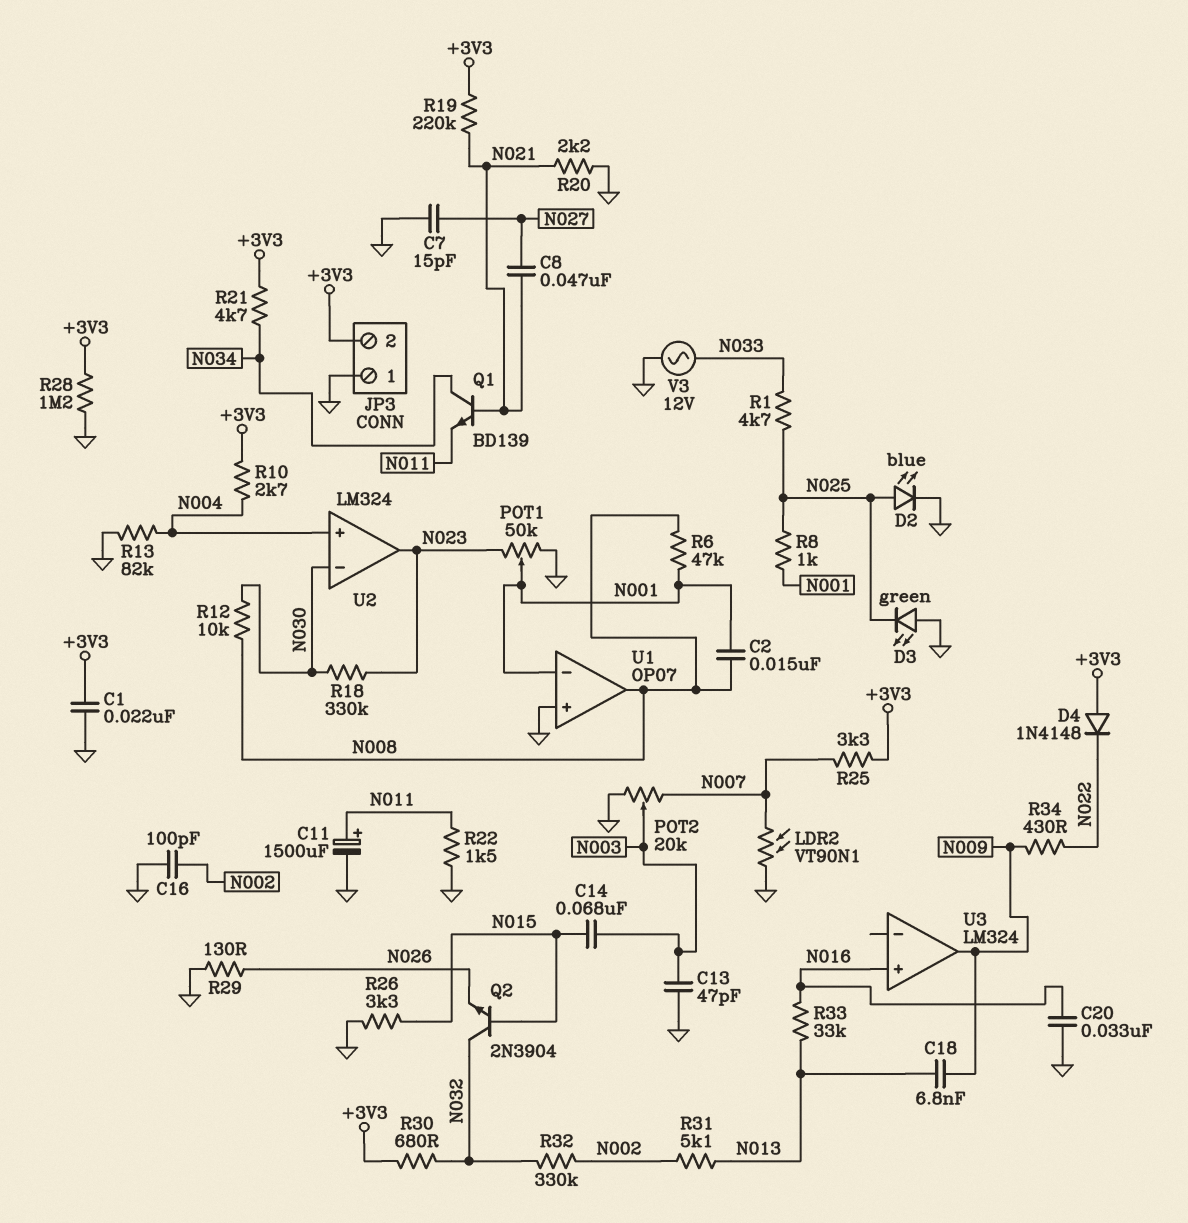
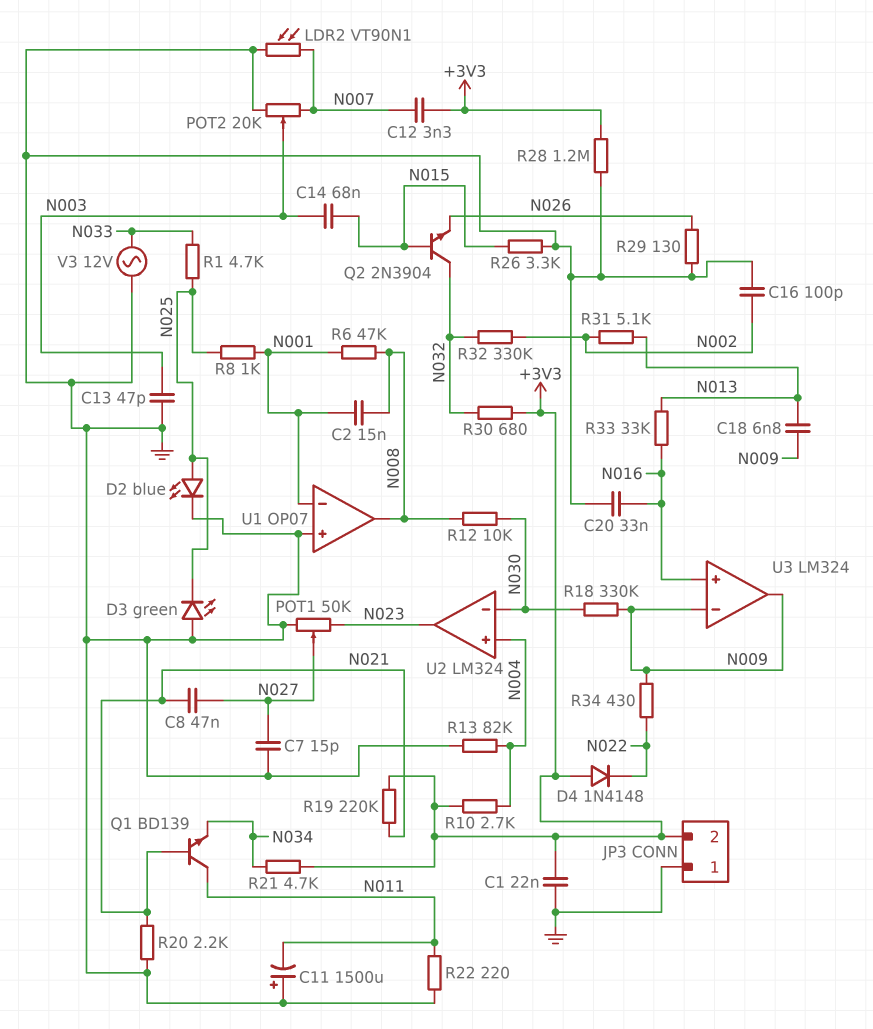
C11: 1500uF (plus N011, minus GND) -> 1500uF (plus GND, minus N011)
C12: none -> 3.3nF (+3V3, N007)
POT1: 50k (GND, N023, wiper N001) -> 50k (GND, N023, wiper N027)
Q1: NPN BD139 (B N021, C N034, E N011) -> NPN BD139 (B N021, C N011, E N034)
R18: 330k (N023, N030) -> 330k (N009, N030)
R22: 1.5k (GND, N011) -> 220 (GND, N011)
R25: 3.3k (+3V3, N007) -> none
U3 pin in-: none -> N009

